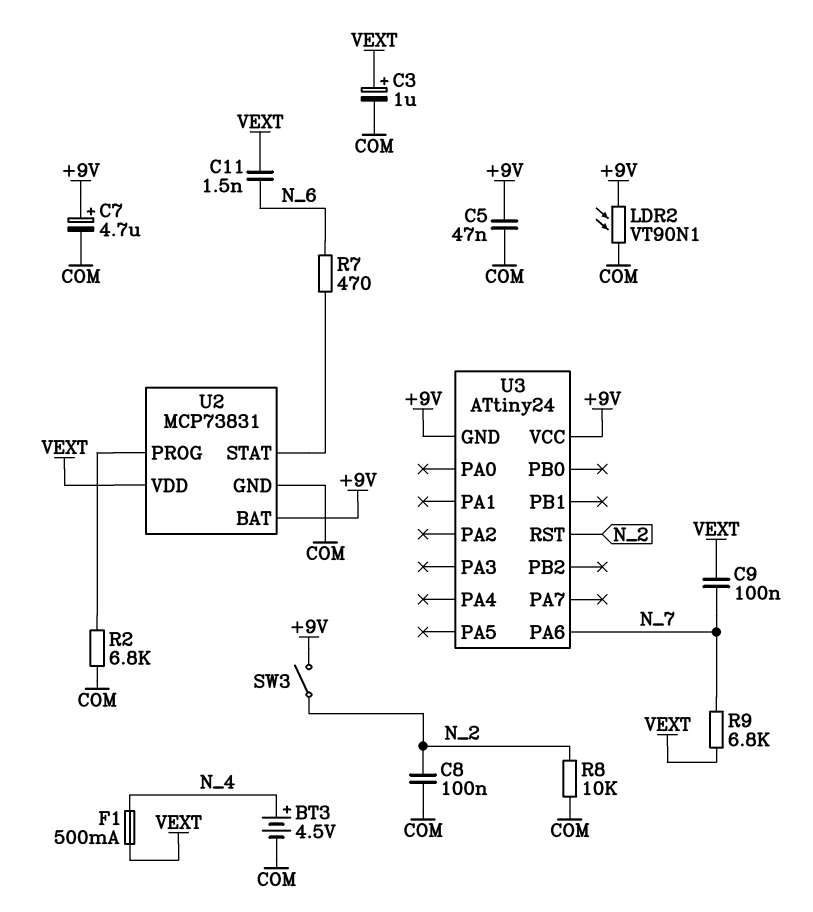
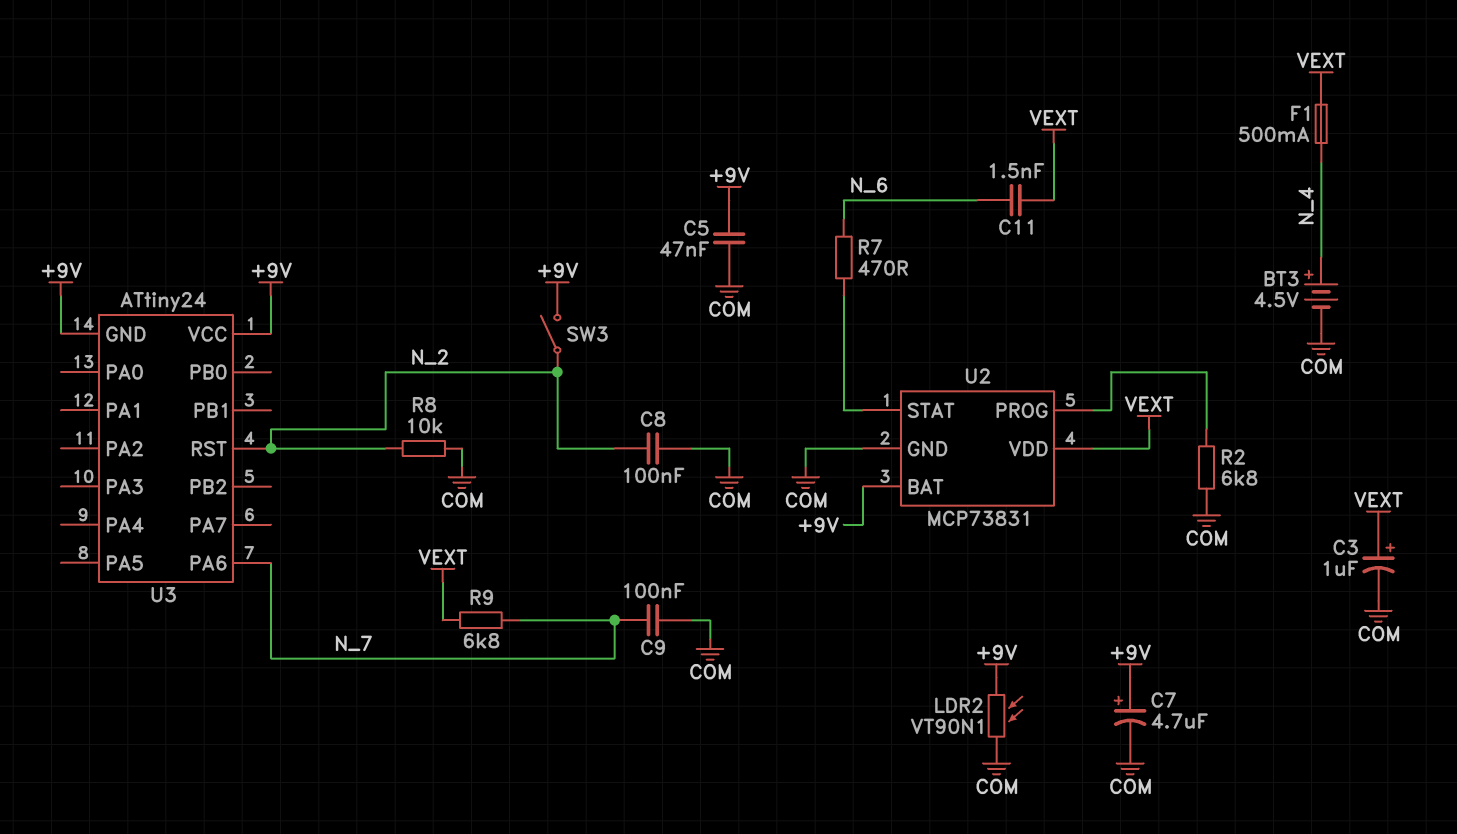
C9: 100nF (N_7, VEXT) -> 100nF (COM, N_7)

